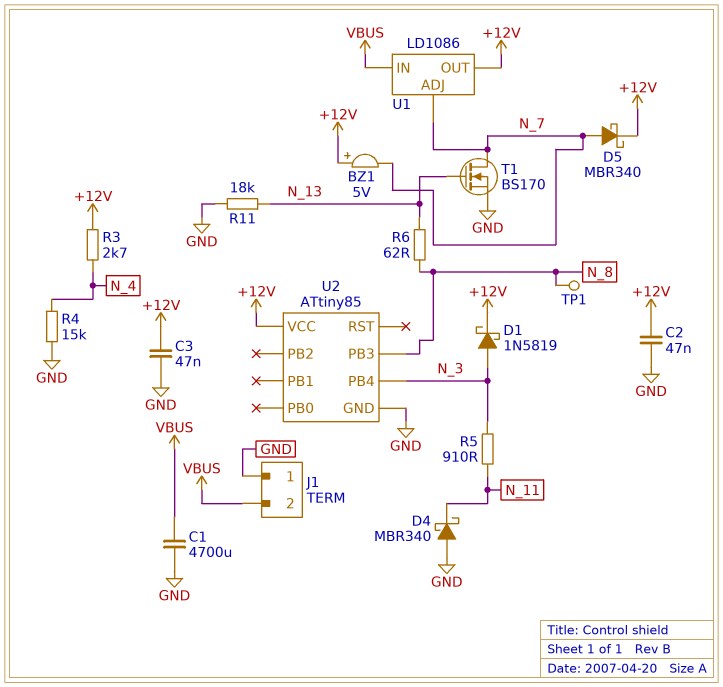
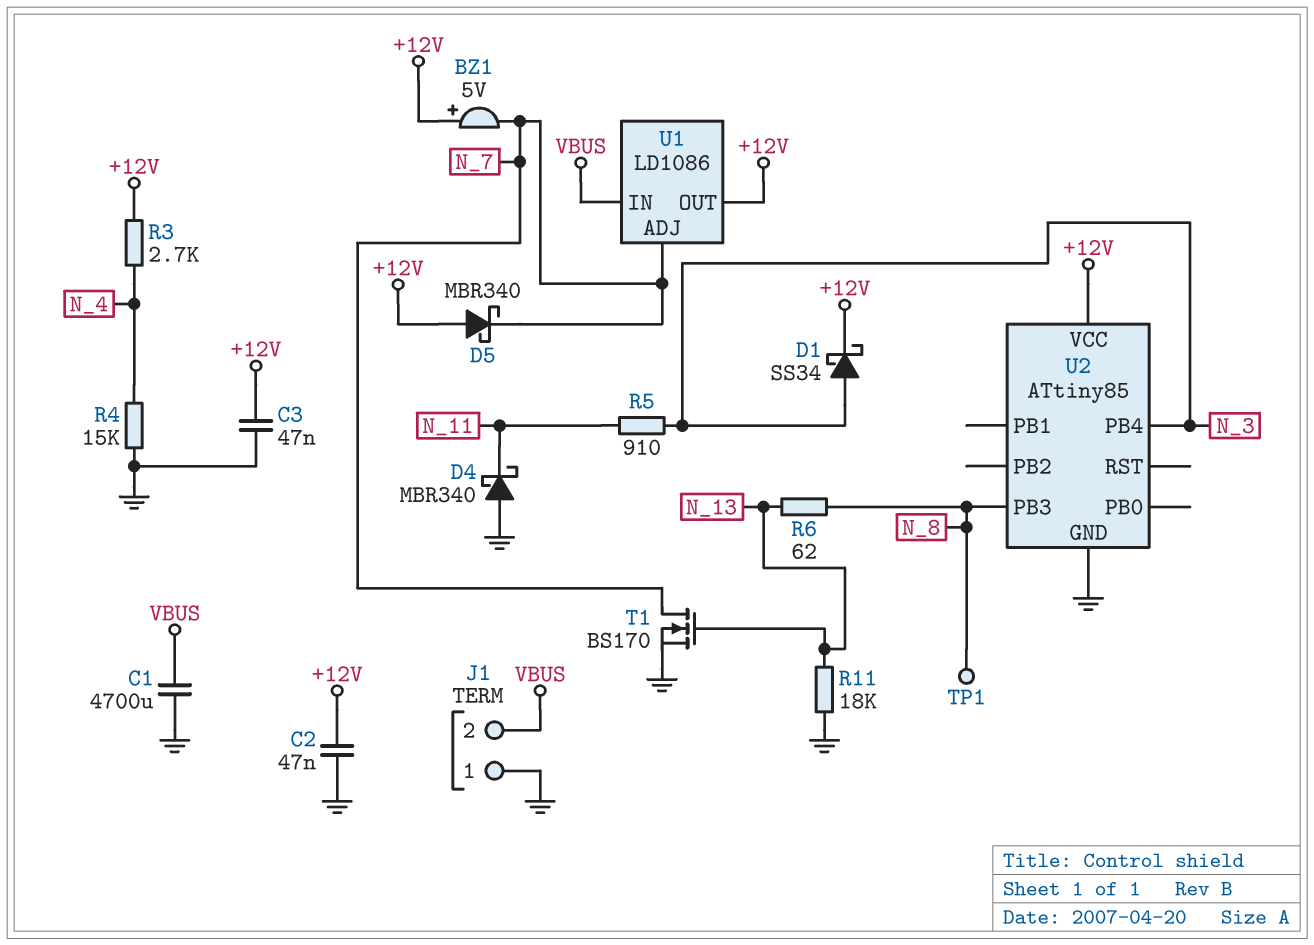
D1: schottky 1N5819 (A N_3, K +12V) -> schottky SS34 (A N_3, K +12V)
D5: schottky MBR340 (A N_7, K +12V) -> schottky MBR340 (A +12V, K N_7)

